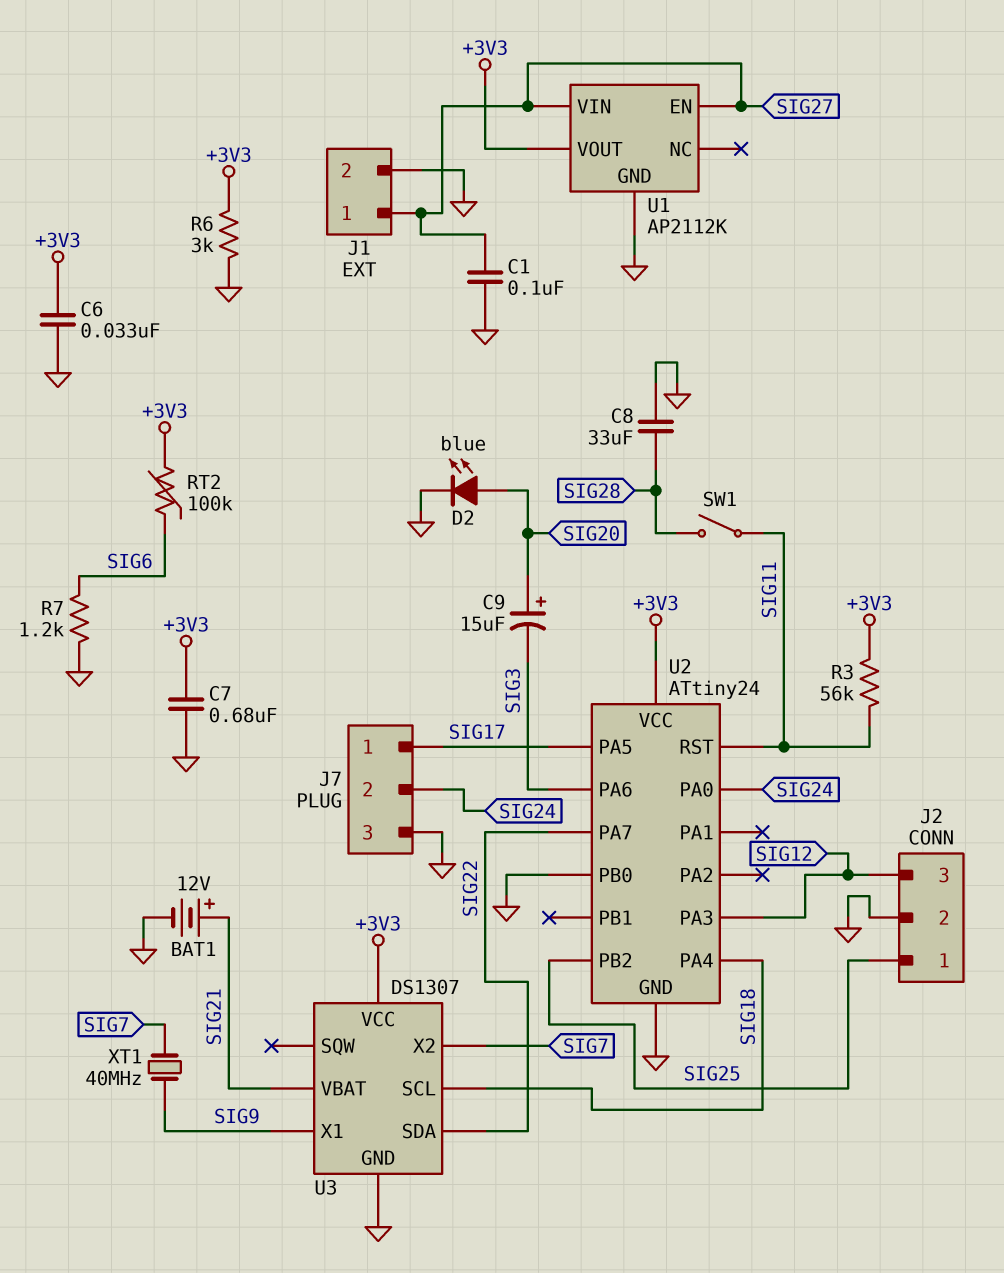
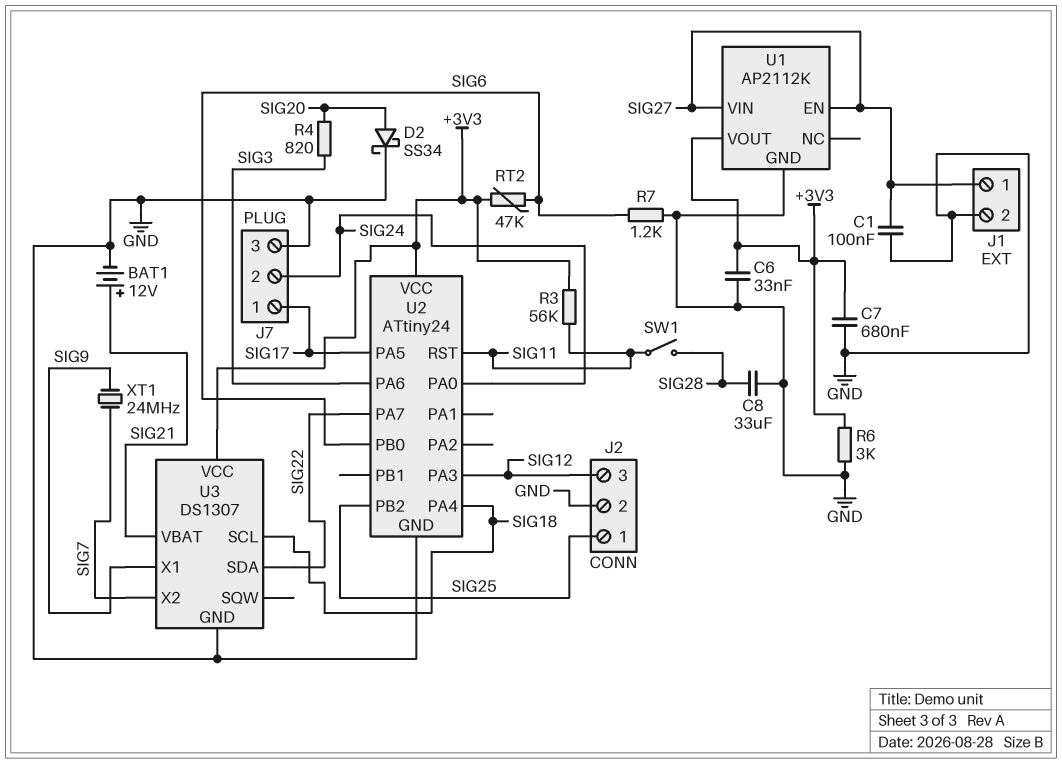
C9: 15uF (plus SIG20, minus SIG3) -> none
D2: LED blue (A SIG20, K GND) -> schottky SS34 (A SIG20, K GND)
R4: none -> 820 (SIG3, SIG20)
RT2: 100k (+3V3, SIG6) -> 47k (+3V3, SIG6)
U2 pin PB0: GND -> SIG6
XT1: 40MHz (SIG7, SIG9) -> 24MHz (SIG7, SIG9)

